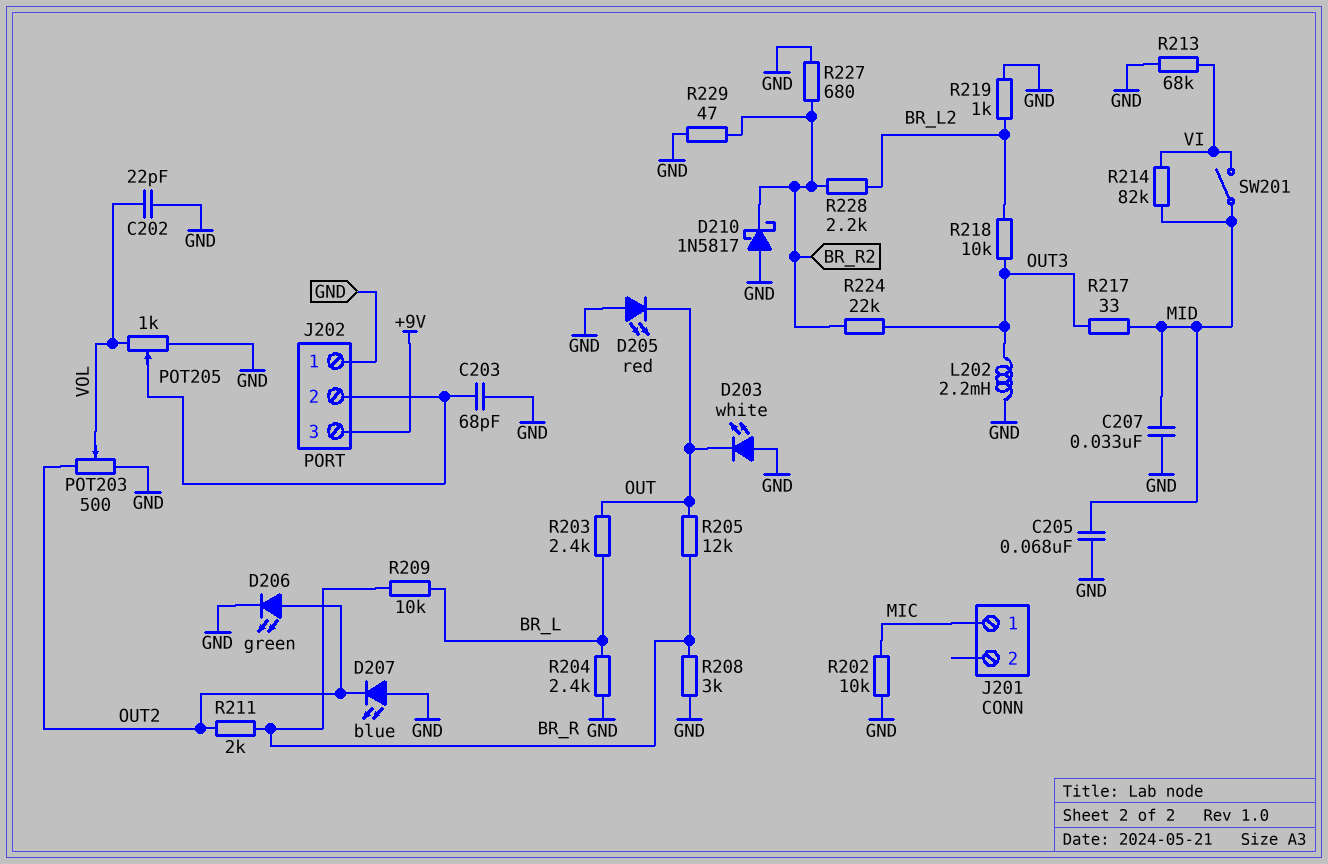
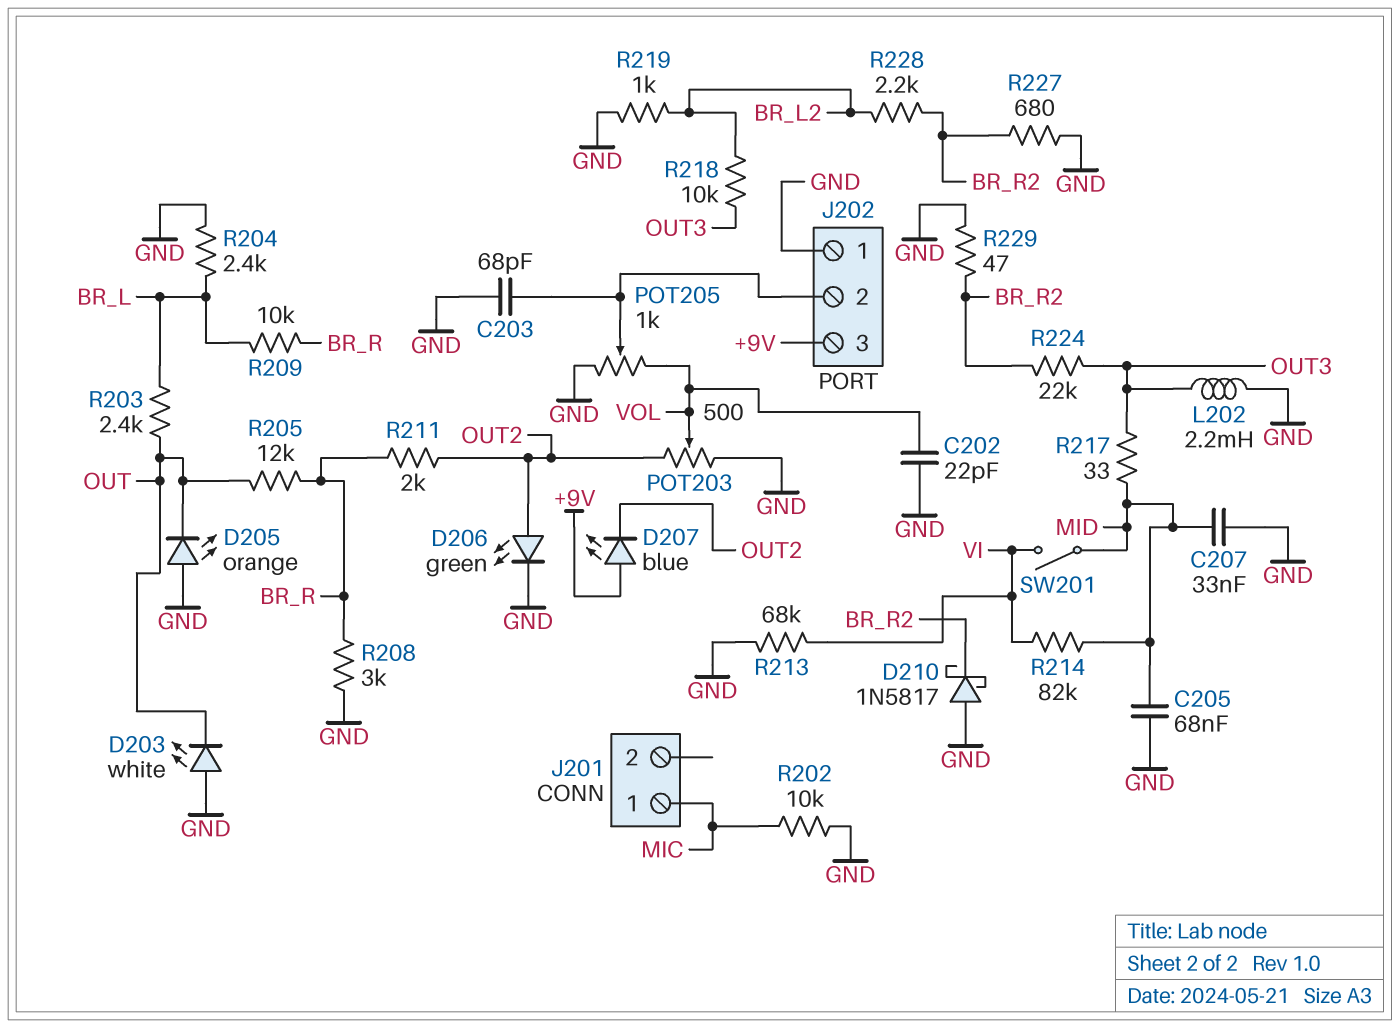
D205: LED red (A GND, K OUT) -> LED orange (A GND, K OUT)
D207: LED blue (A GND, K OUT2) -> LED blue (A +9V, K OUT2)

